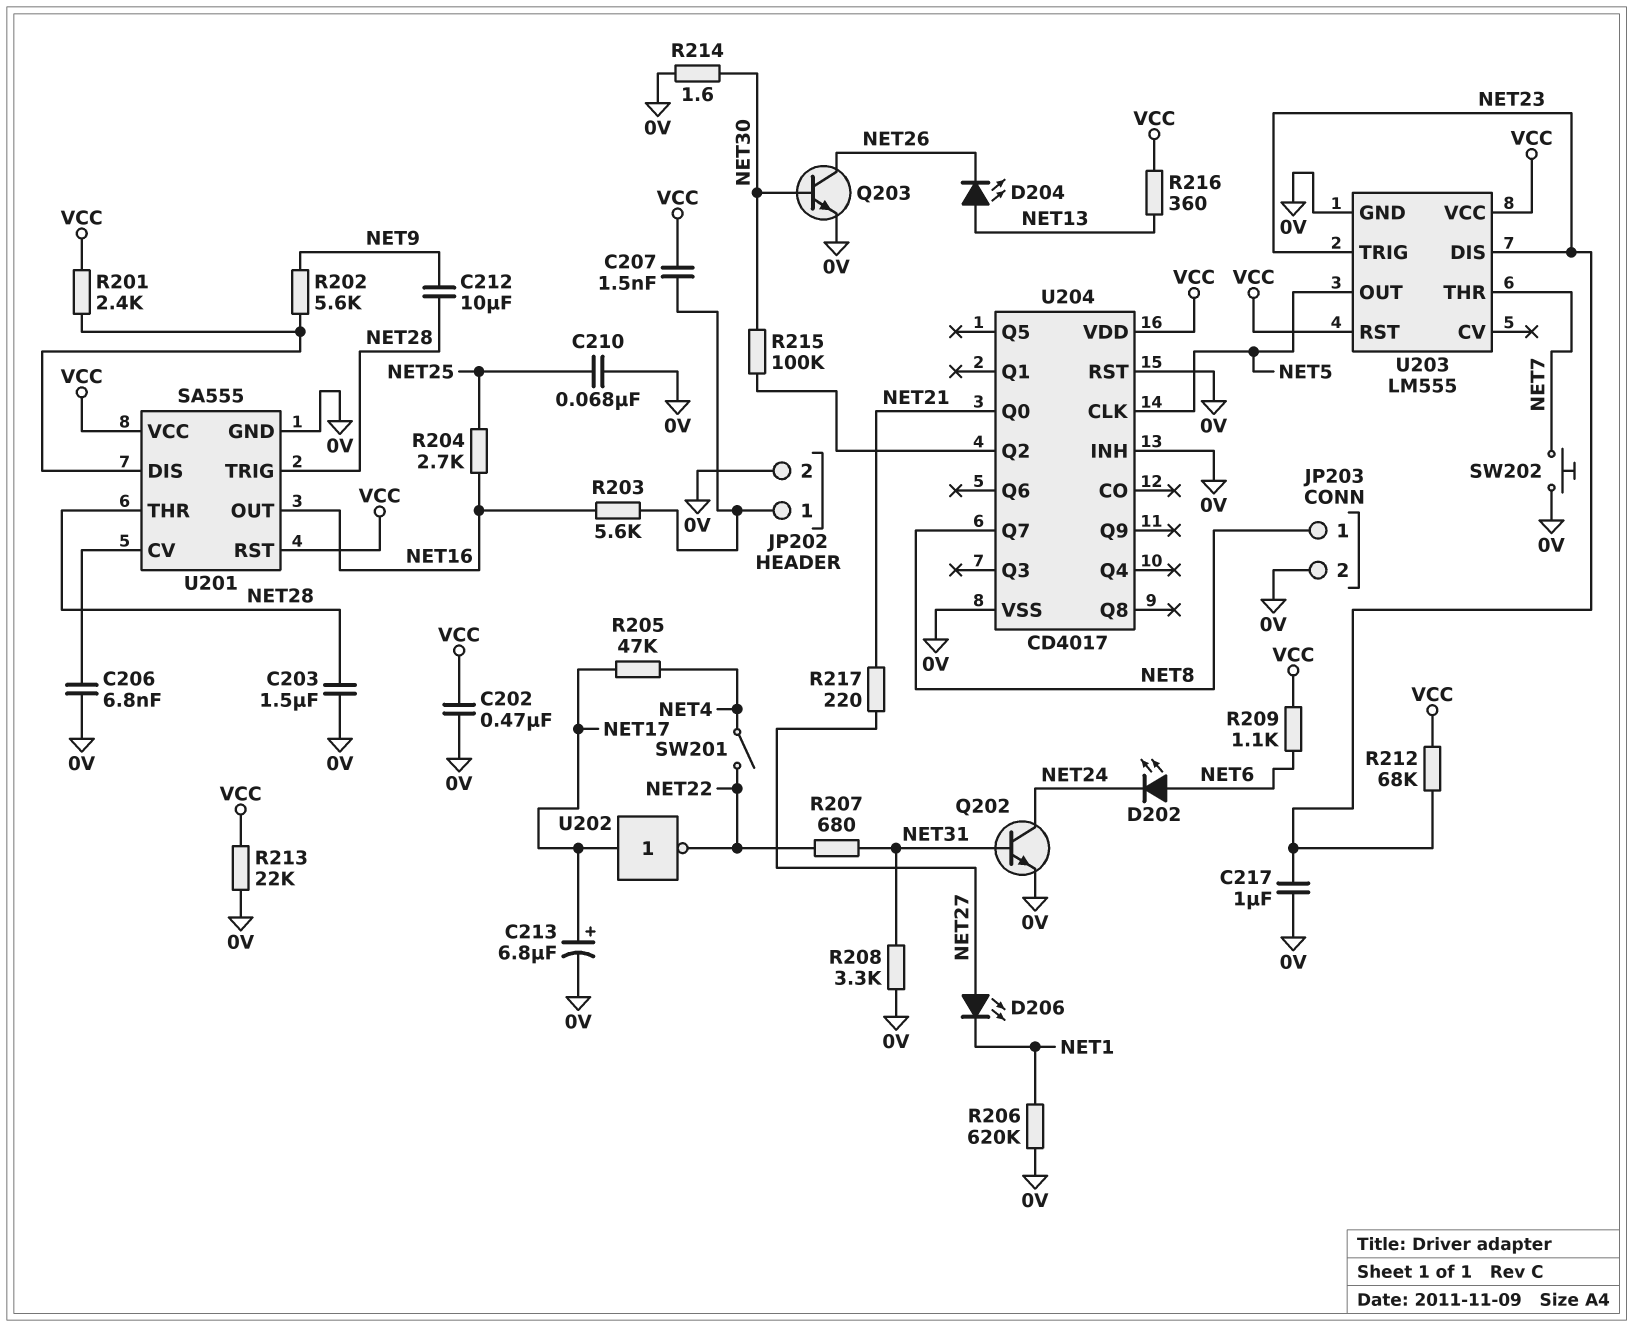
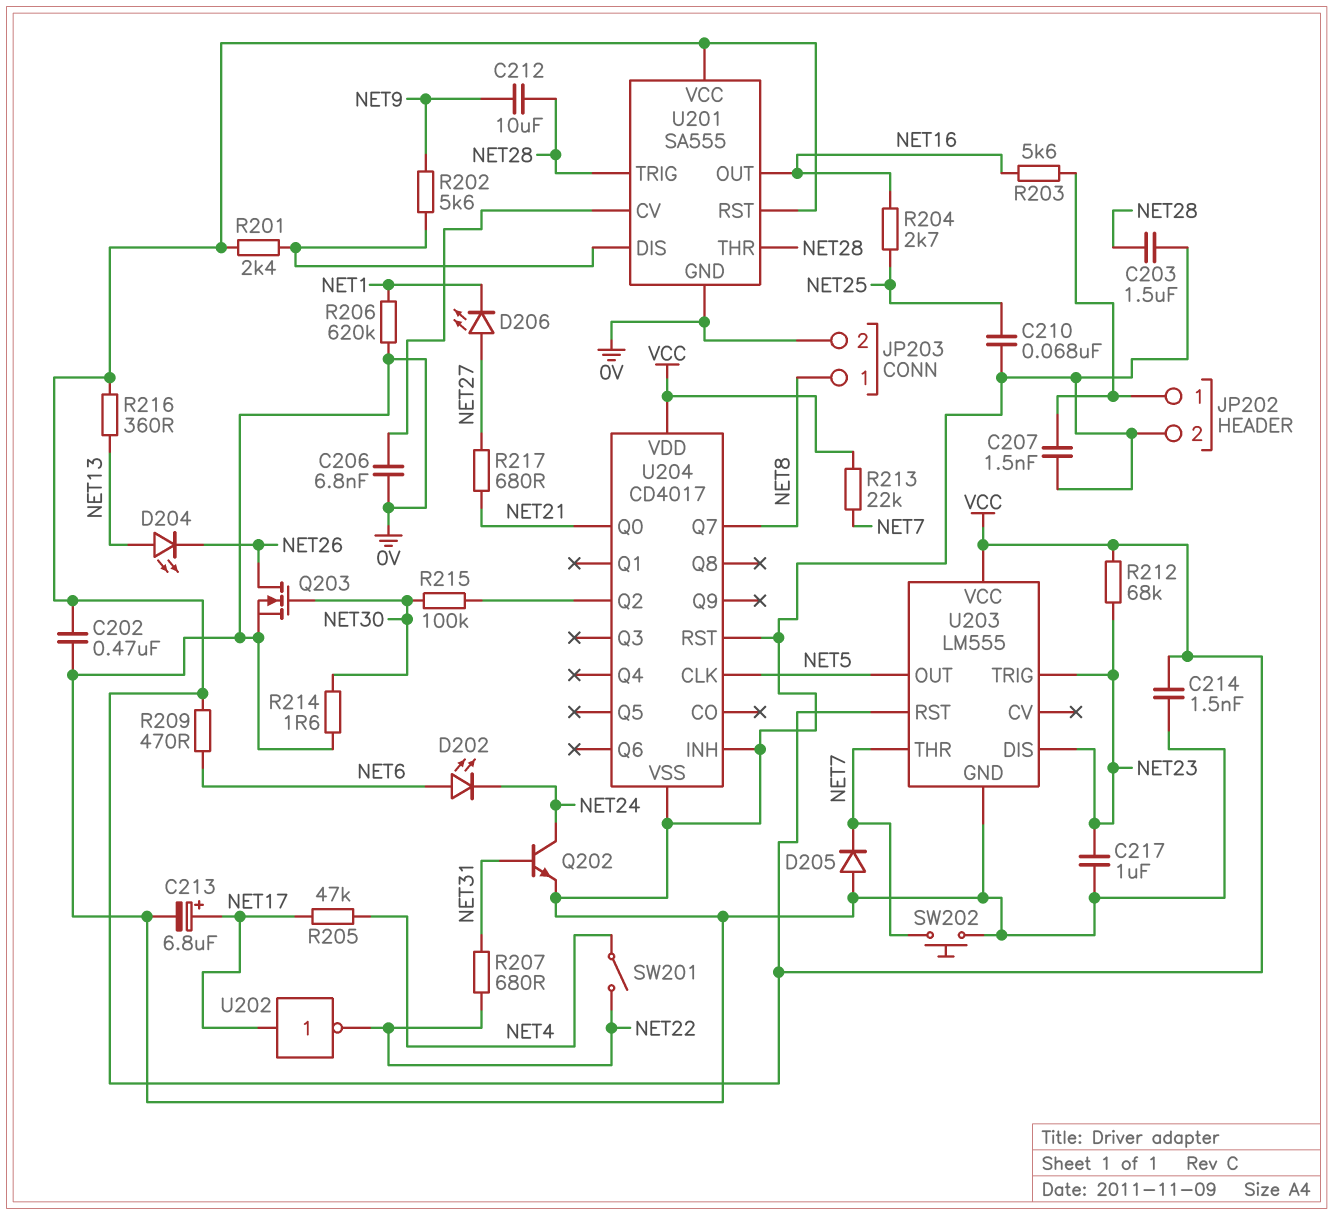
C207: 1.5nF (JP202/1, VCC) -> 1.5nF (0V, JP202/1)
C214: none -> 1.5nF (0V, VCC)
D205: none -> diode (A 0V, K NET7)
Q203: NPN (B NET30, C NET26, E 0V) -> NMOS (G NET30, D NET26, S 0V)
R208: 3.3k (0V, NET31) -> none
R209: 1.1k (NET6, VCC) -> 470 (NET6, VCC)
R213: 22k (0V, VCC) -> 22k (NET7, VCC)
R217: 220 (NET21, NET27) -> 680 (NET21, NET27)

